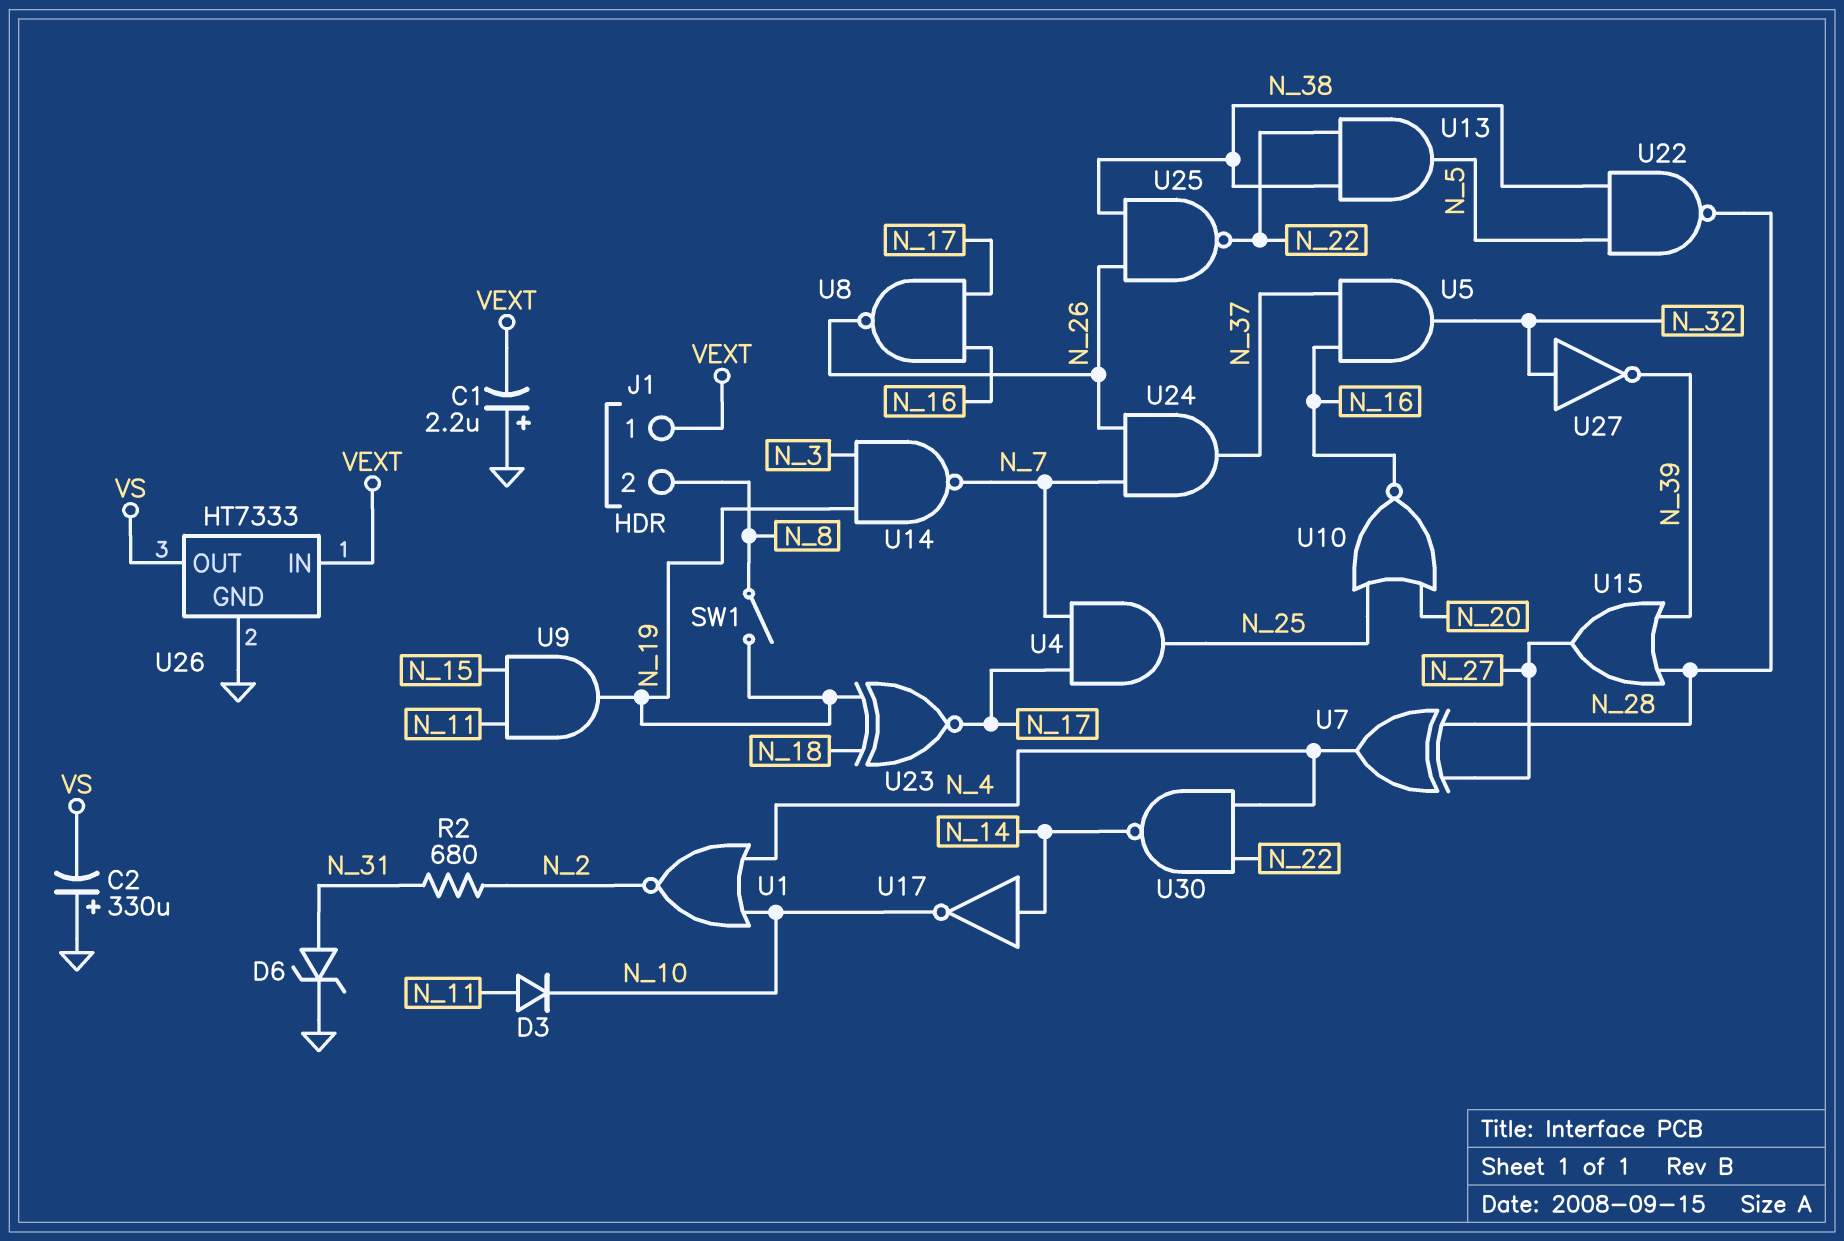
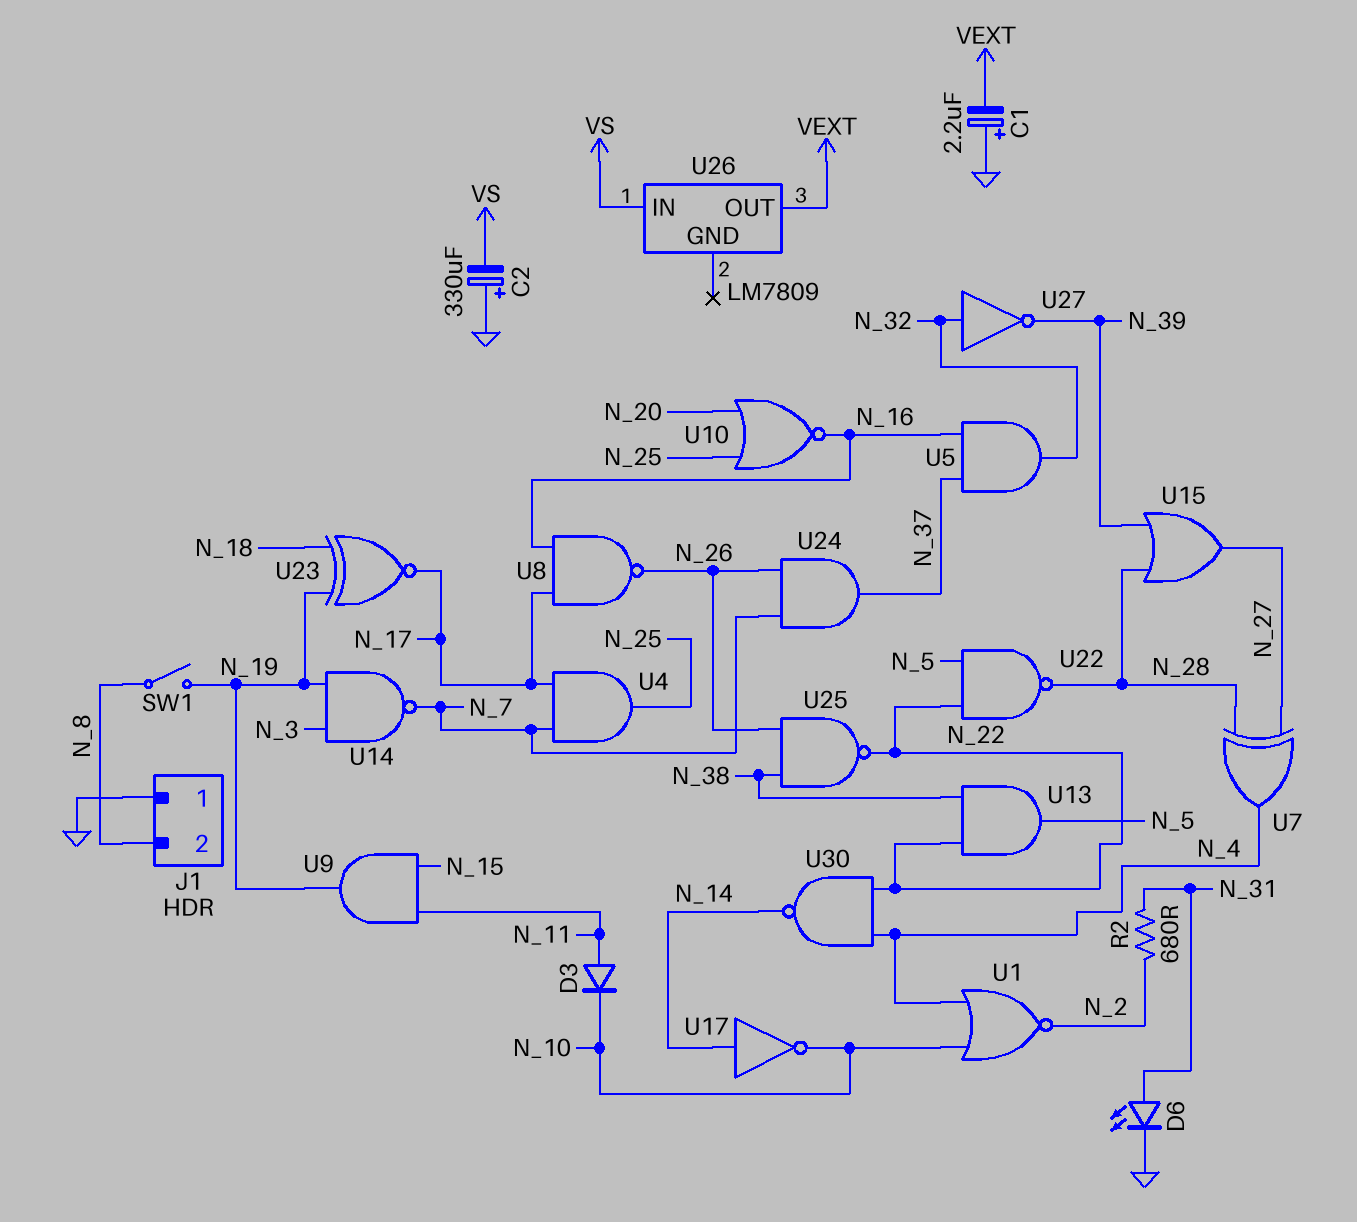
D6: zener (A N_31, K GND) -> LED (A N_31, K GND)
J1 pin 1: VEXT -> GND
U22: NAND (in N_5, in N_38, out N_28) -> NAND (in N_5, in N_22, out N_28)
U26: HT7333 -> LM7809
U26 pin GND: GND -> none
U26 pin IN: VEXT -> VS
U26 pin OUT: VS -> VEXT

